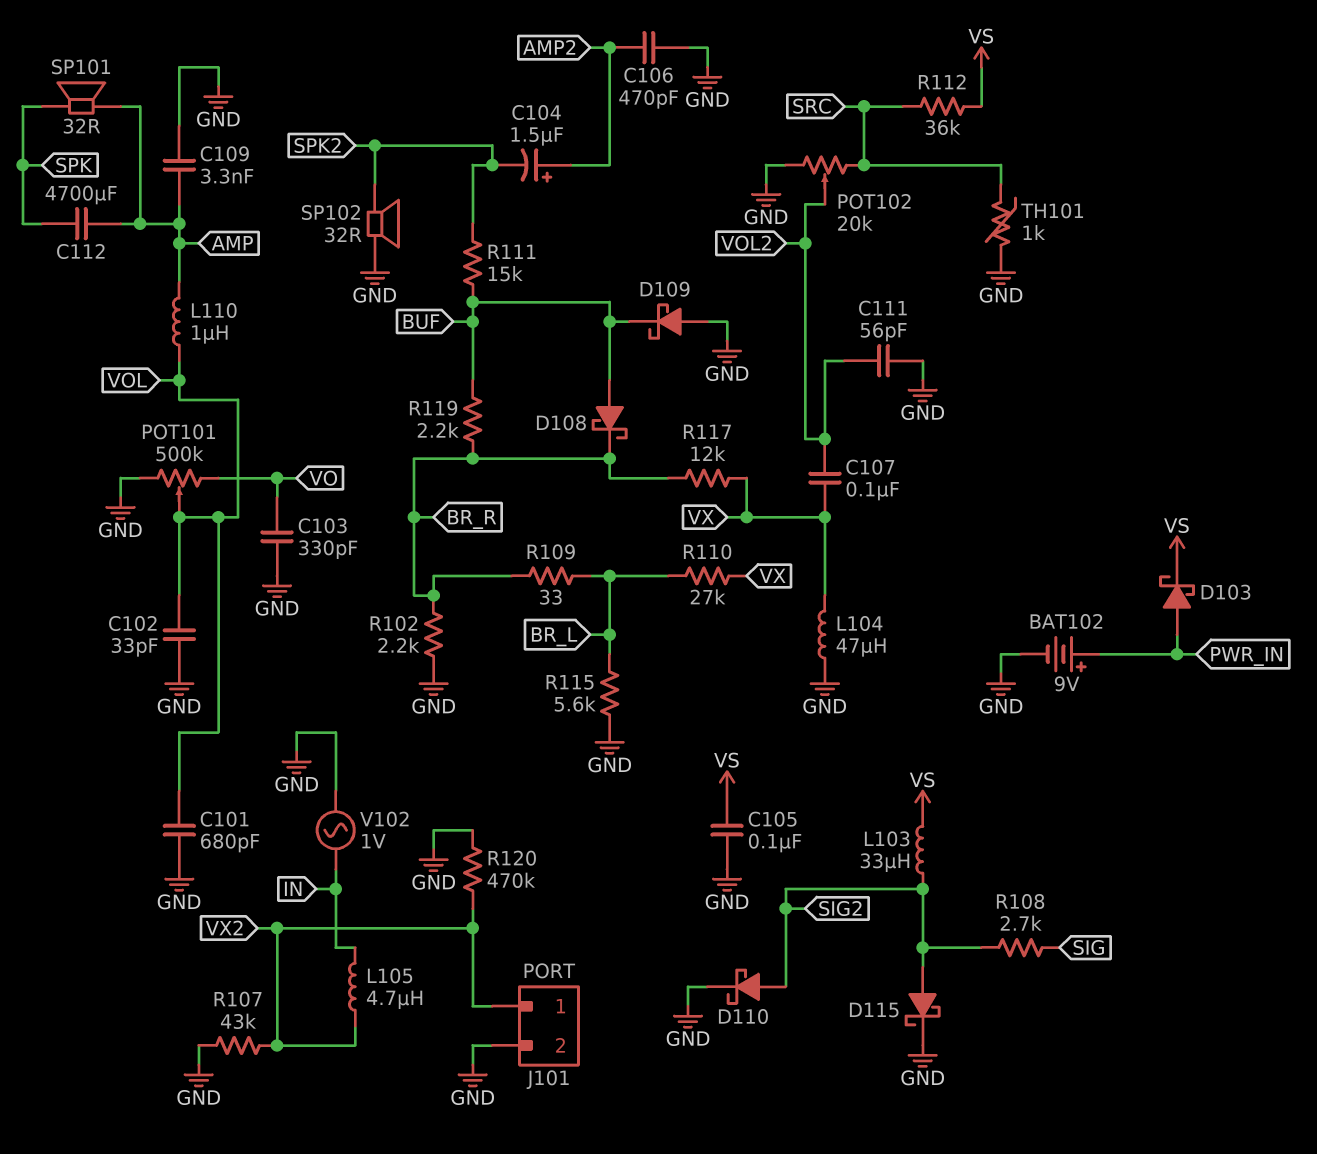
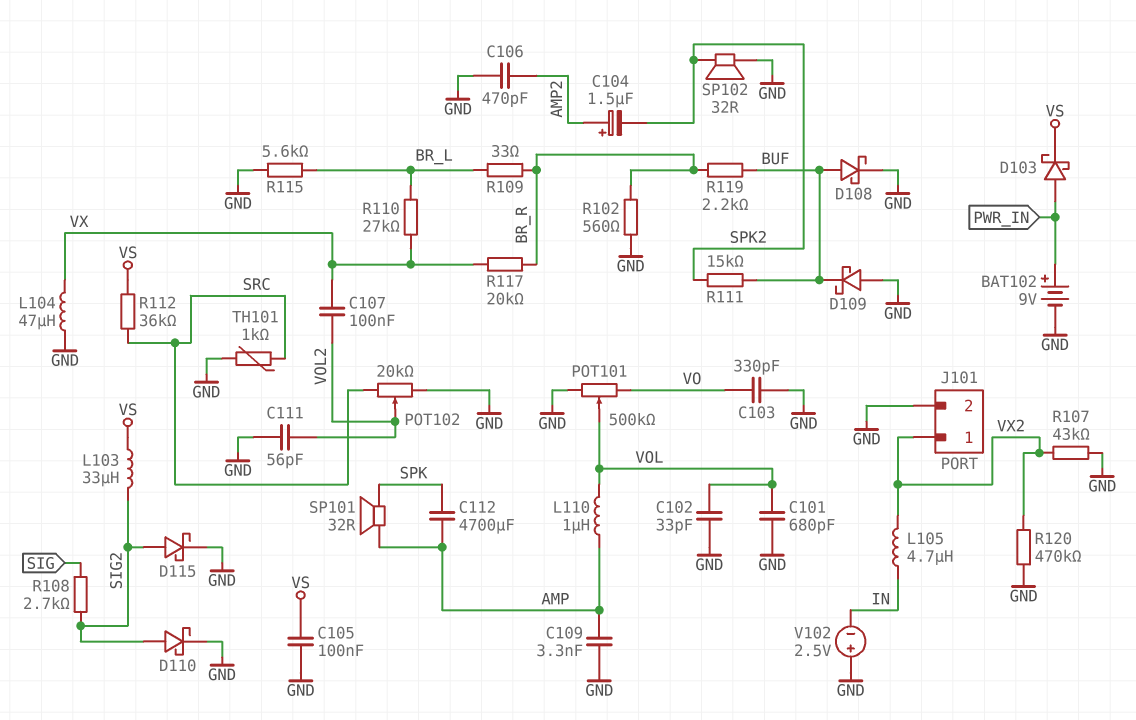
D108: schottky (A BUF, K BR_R) -> schottky (A BUF, K GND)
R102: 2.2k (BR_R, GND) -> 560 (BR_R, GND)
R117: 12k (BR_R, VX) -> 20k (BR_R, VX)
V102: AC 1V (GND, IN) -> 2.5V (plus GND, minus IN)

